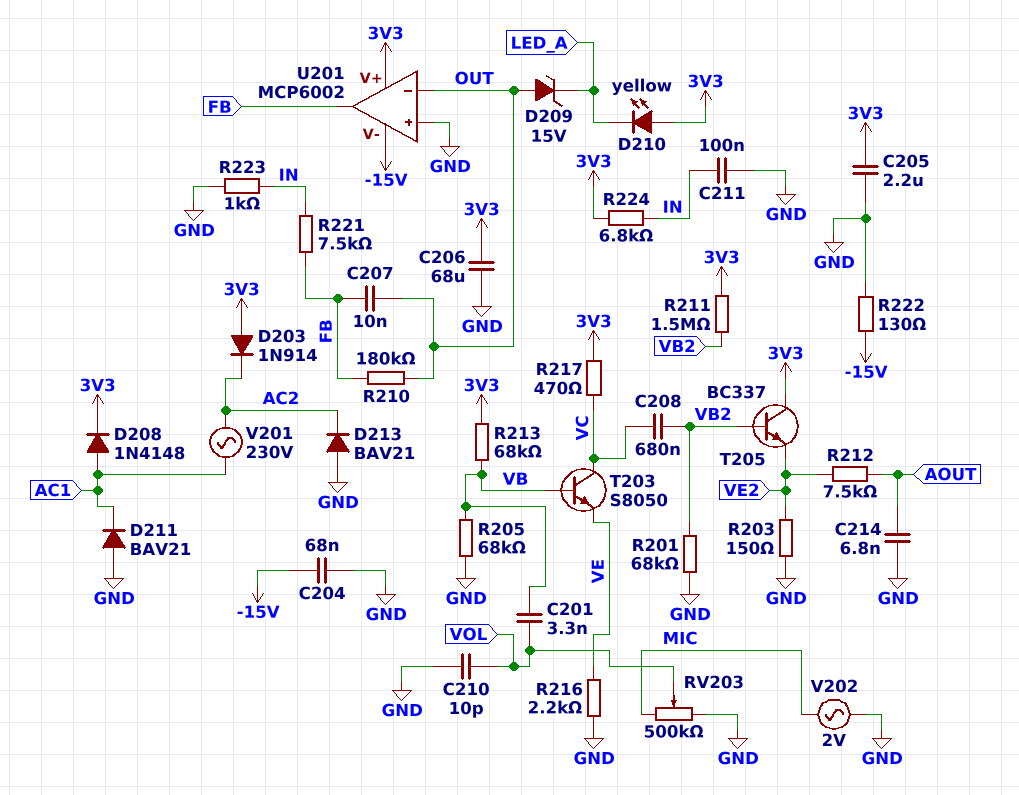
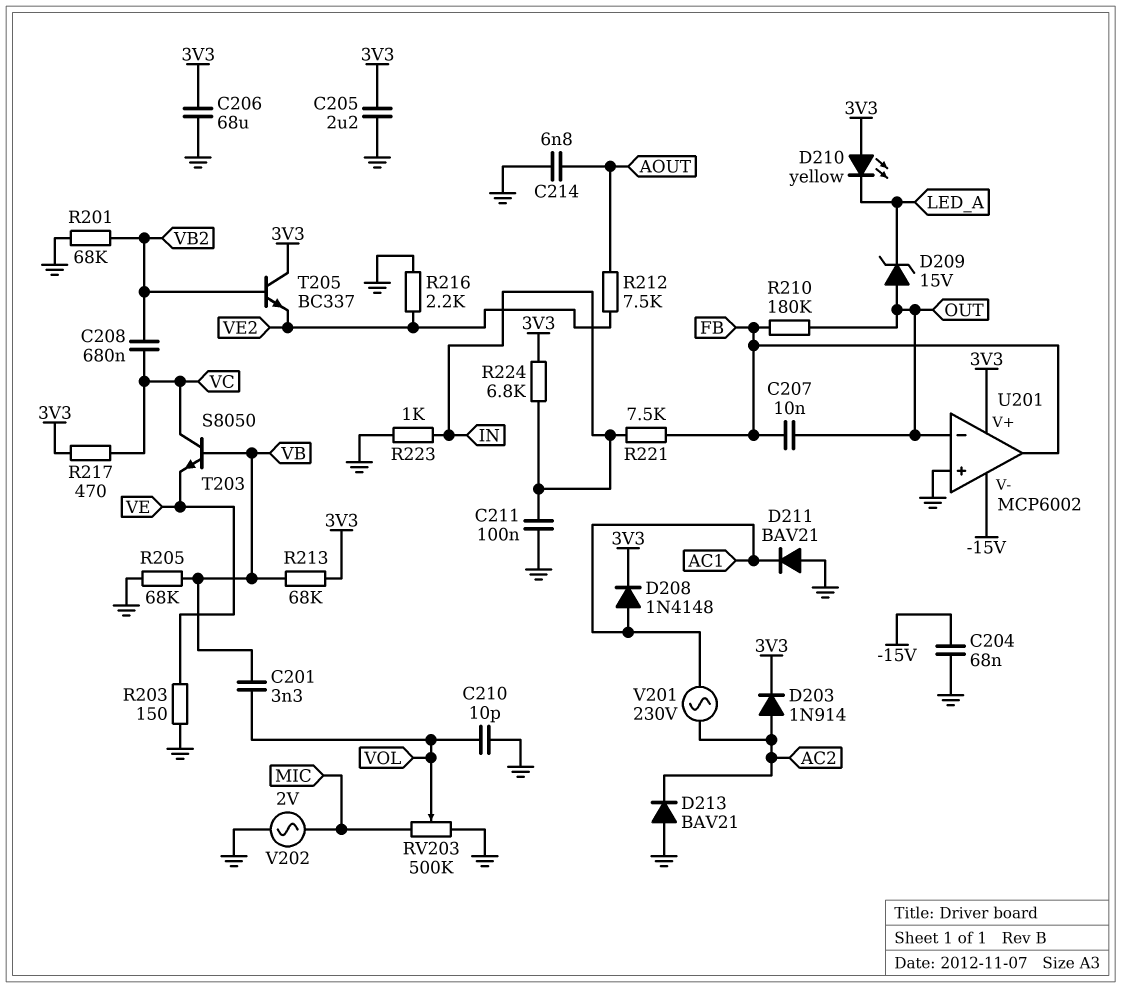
D203: diode 1N914 (A 3V3, K AC2) -> diode 1N914 (A AC2, K 3V3)
R203: 150 (GND, VE2) -> 150 (GND, VE)
R211: 1.5M (3V3, VB2) -> none
R216: 2.2k (GND, VE) -> 2.2k (GND, VE2)
R222: 130 (-15V, GND) -> none

